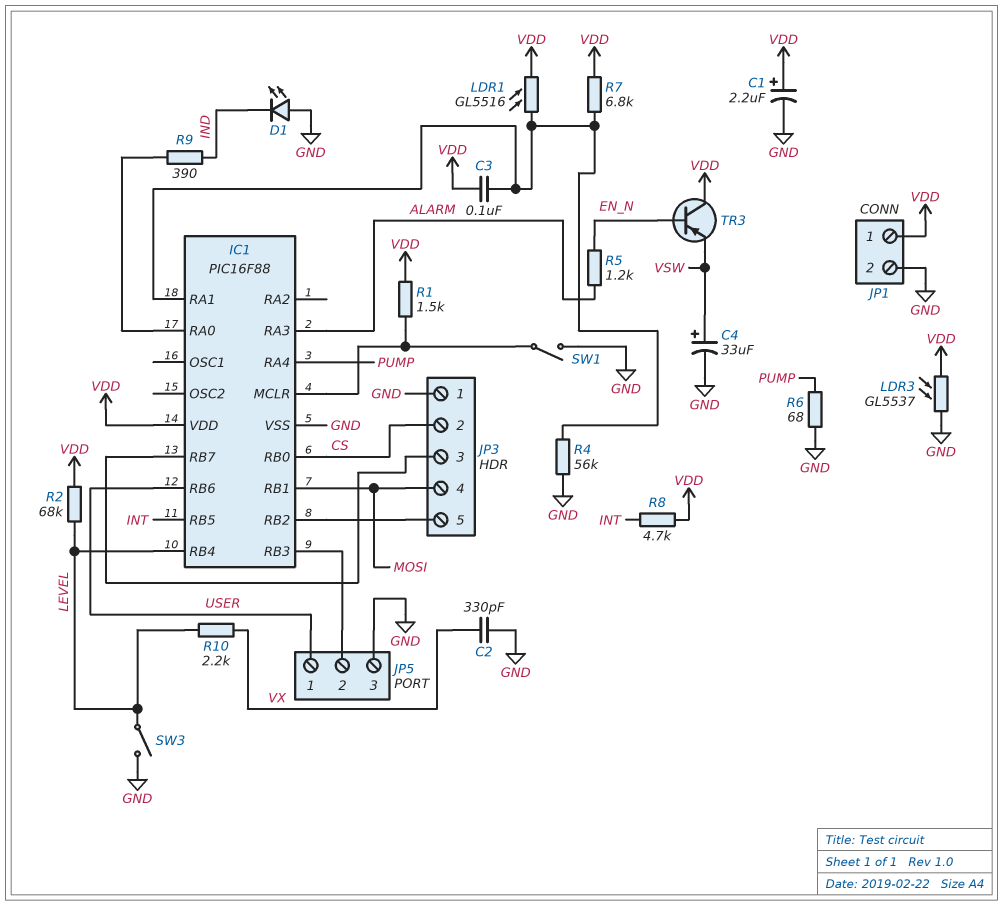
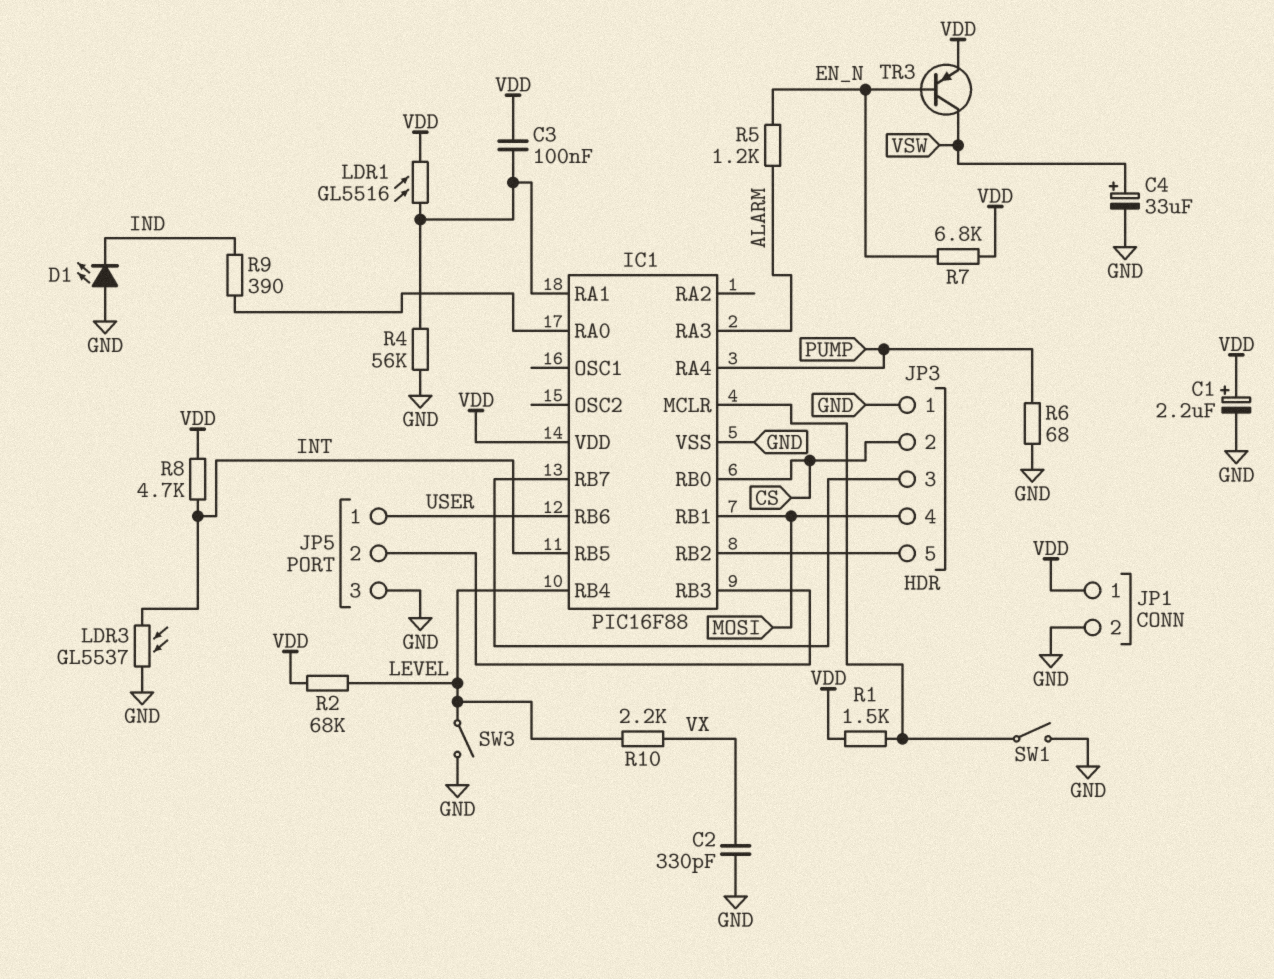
LDR3: GL5537 (GND, VDD) -> GL5537 (GND, INT)
R7: 6.8k (IC1/RA1, VDD) -> 6.8k (EN_N, VDD)
TR3: PNP (B EN_N, C VDD, E VSW) -> PNP (B EN_N, C VSW, E VDD)

